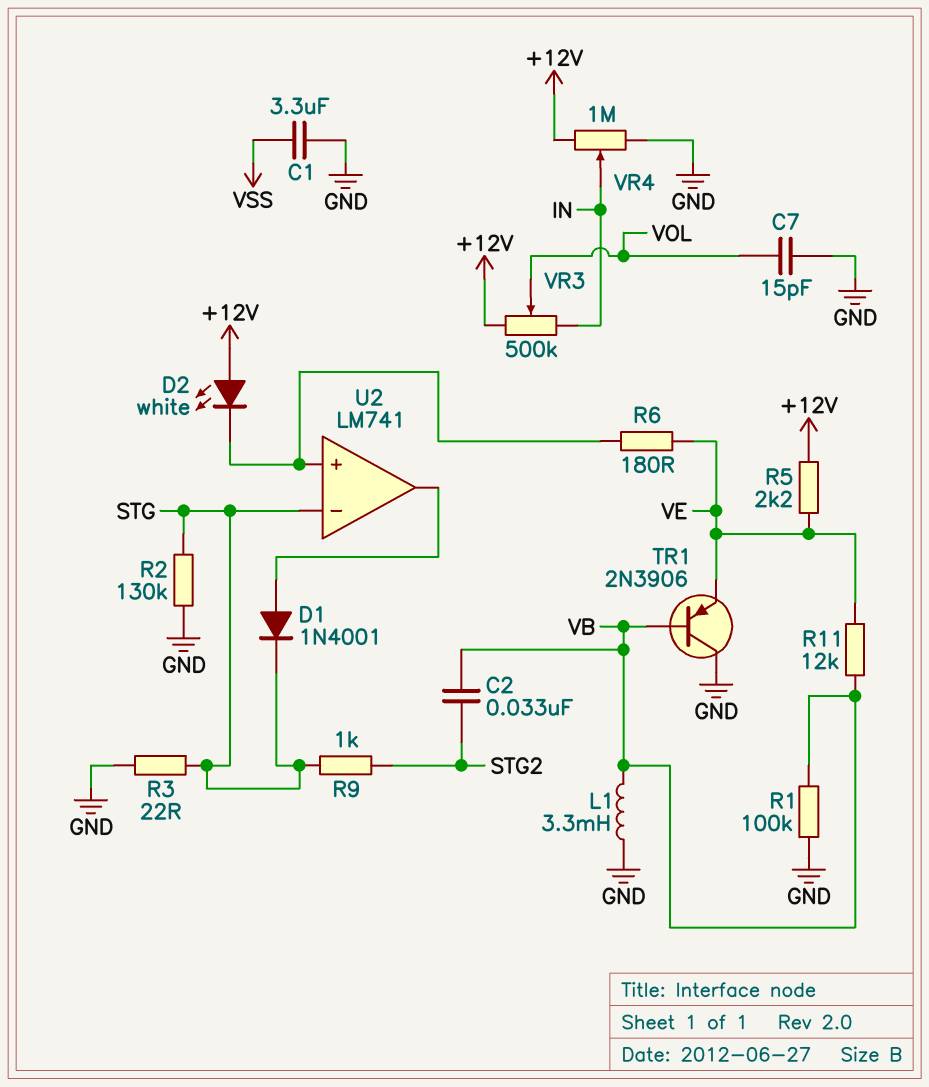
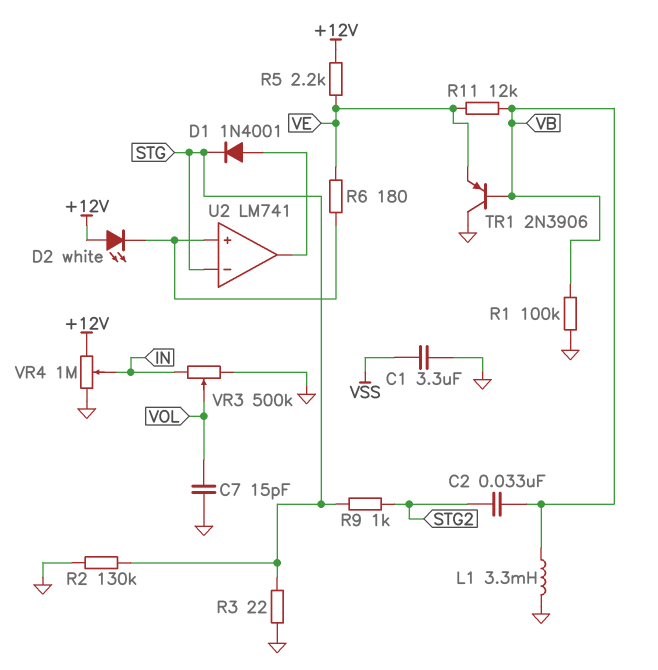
VR3: 500k (+12V, IN, wiper VOL) -> 500k (GND, IN, wiper VOL)

